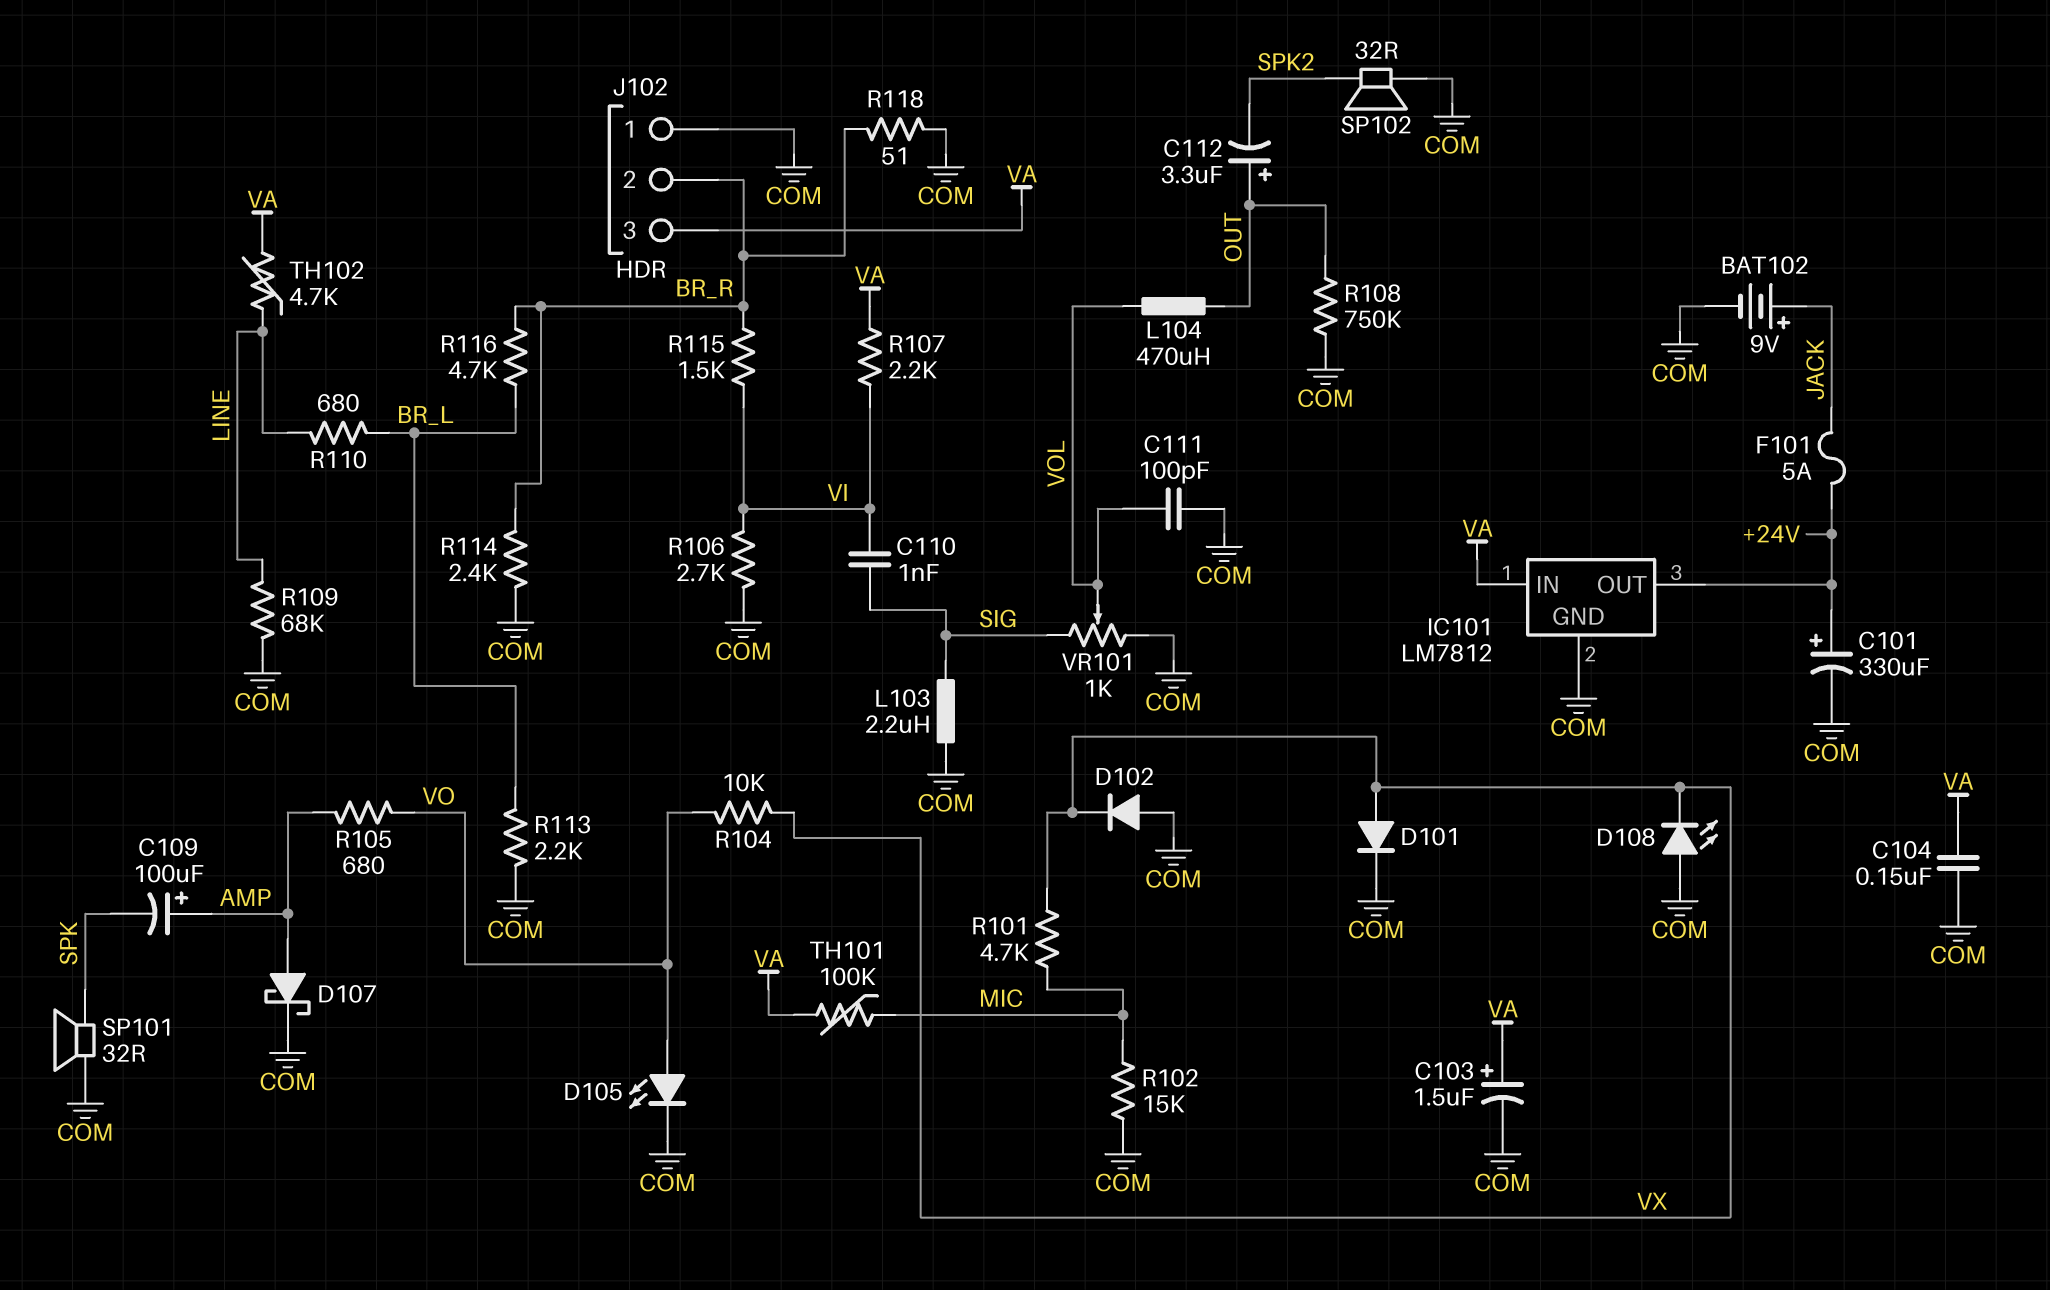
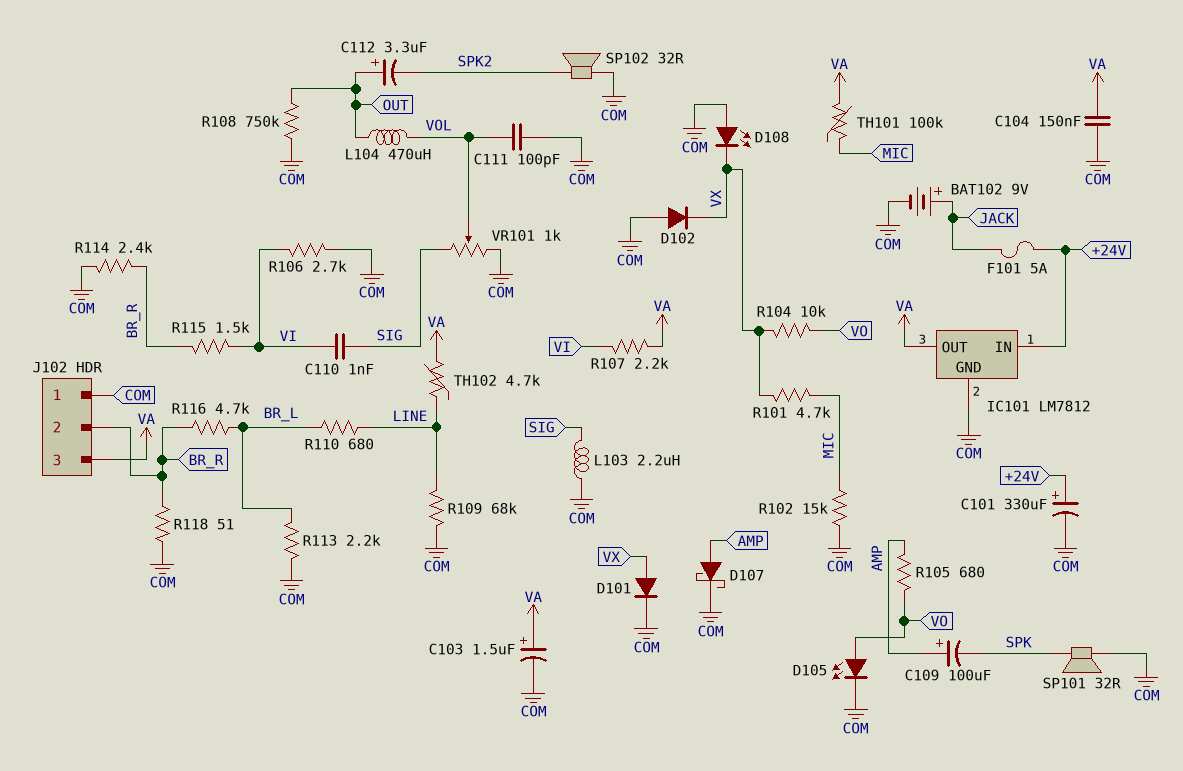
IC101 pin IN: VA -> +24V
IC101 pin OUT: +24V -> VA

